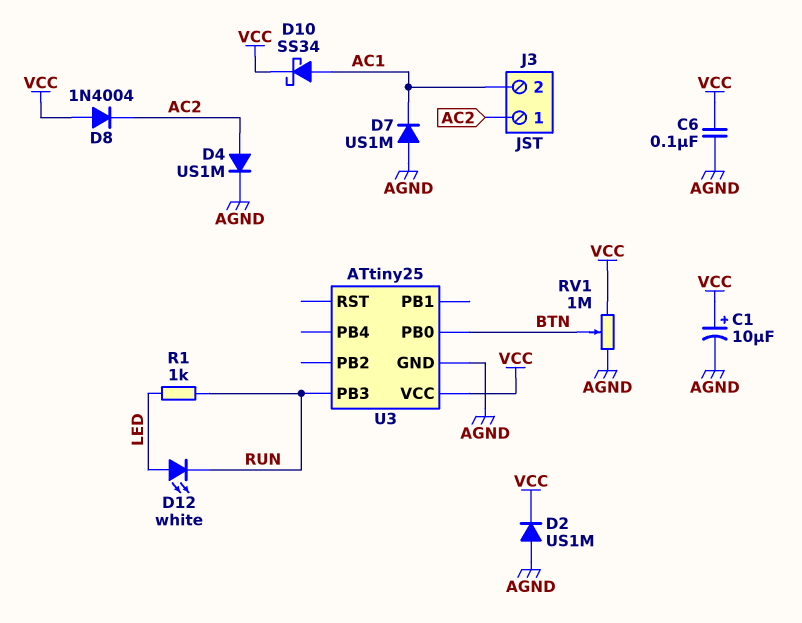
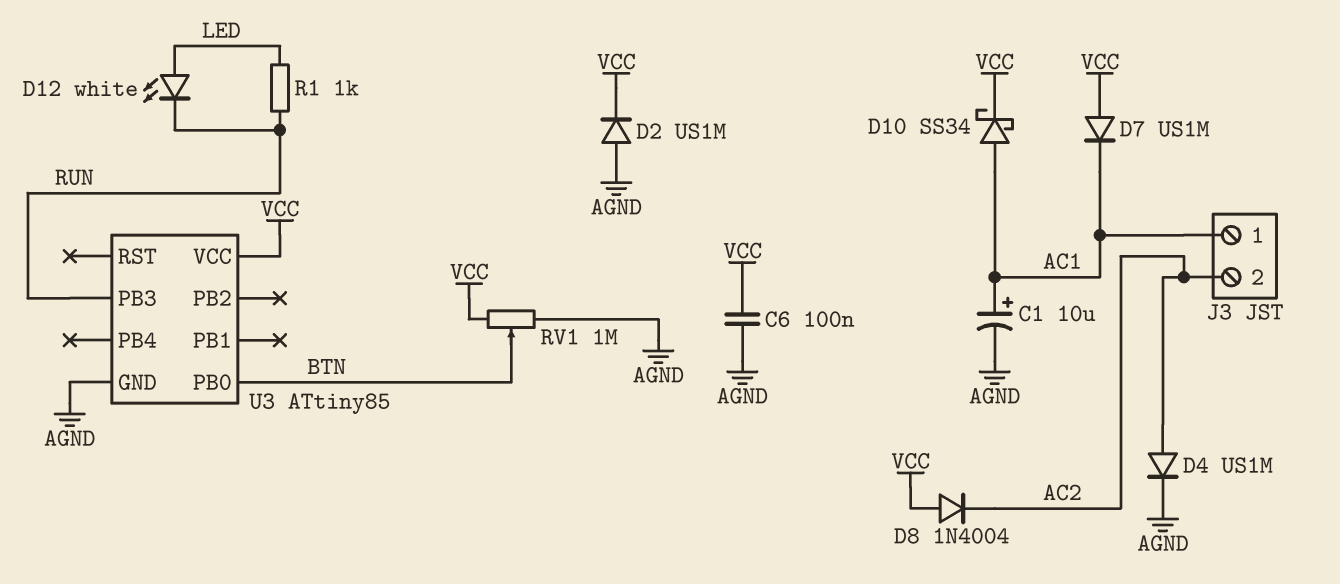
C1: 10uF (plus VCC, minus AGND) -> 10uF (plus AC1, minus AGND)
D7: diode US1M (A AGND, K AC1) -> diode US1M (A VCC, K AC1)
J3 pin 1: AC2 -> AC1
J3 pin 2: AC1 -> AC2
U3: ATtiny25 -> ATtiny85

